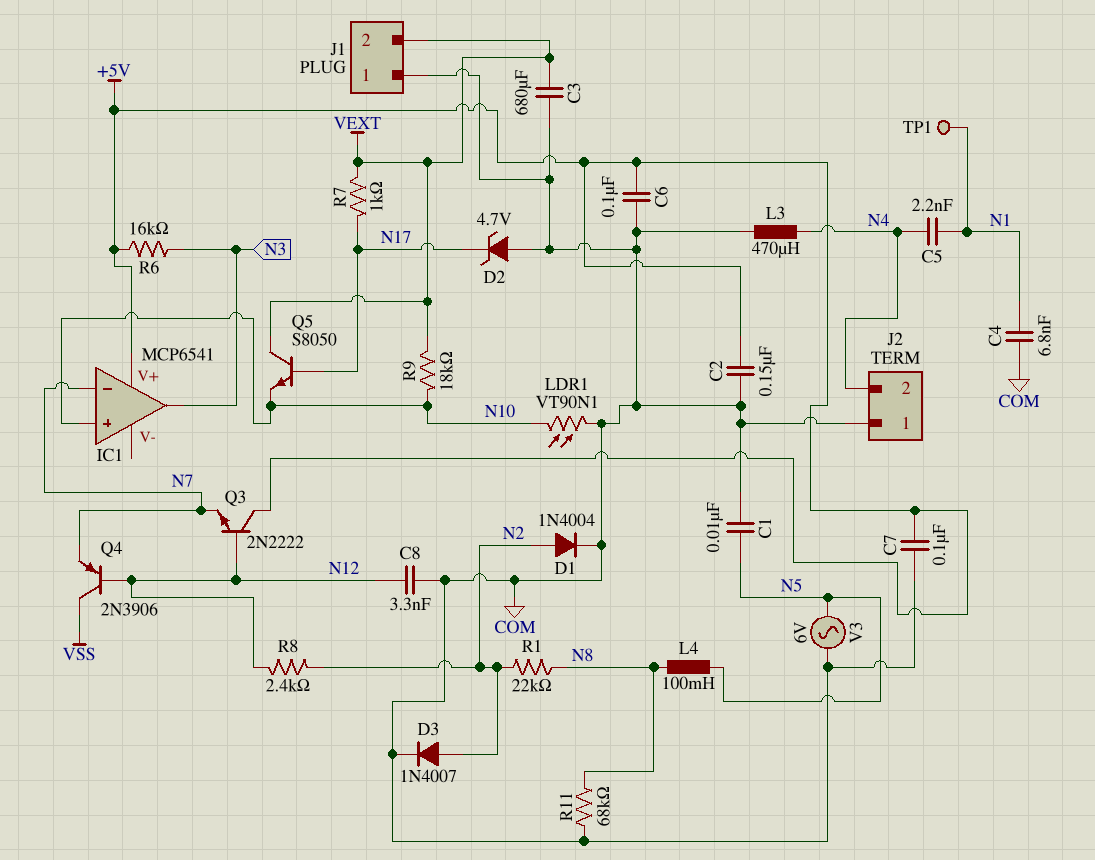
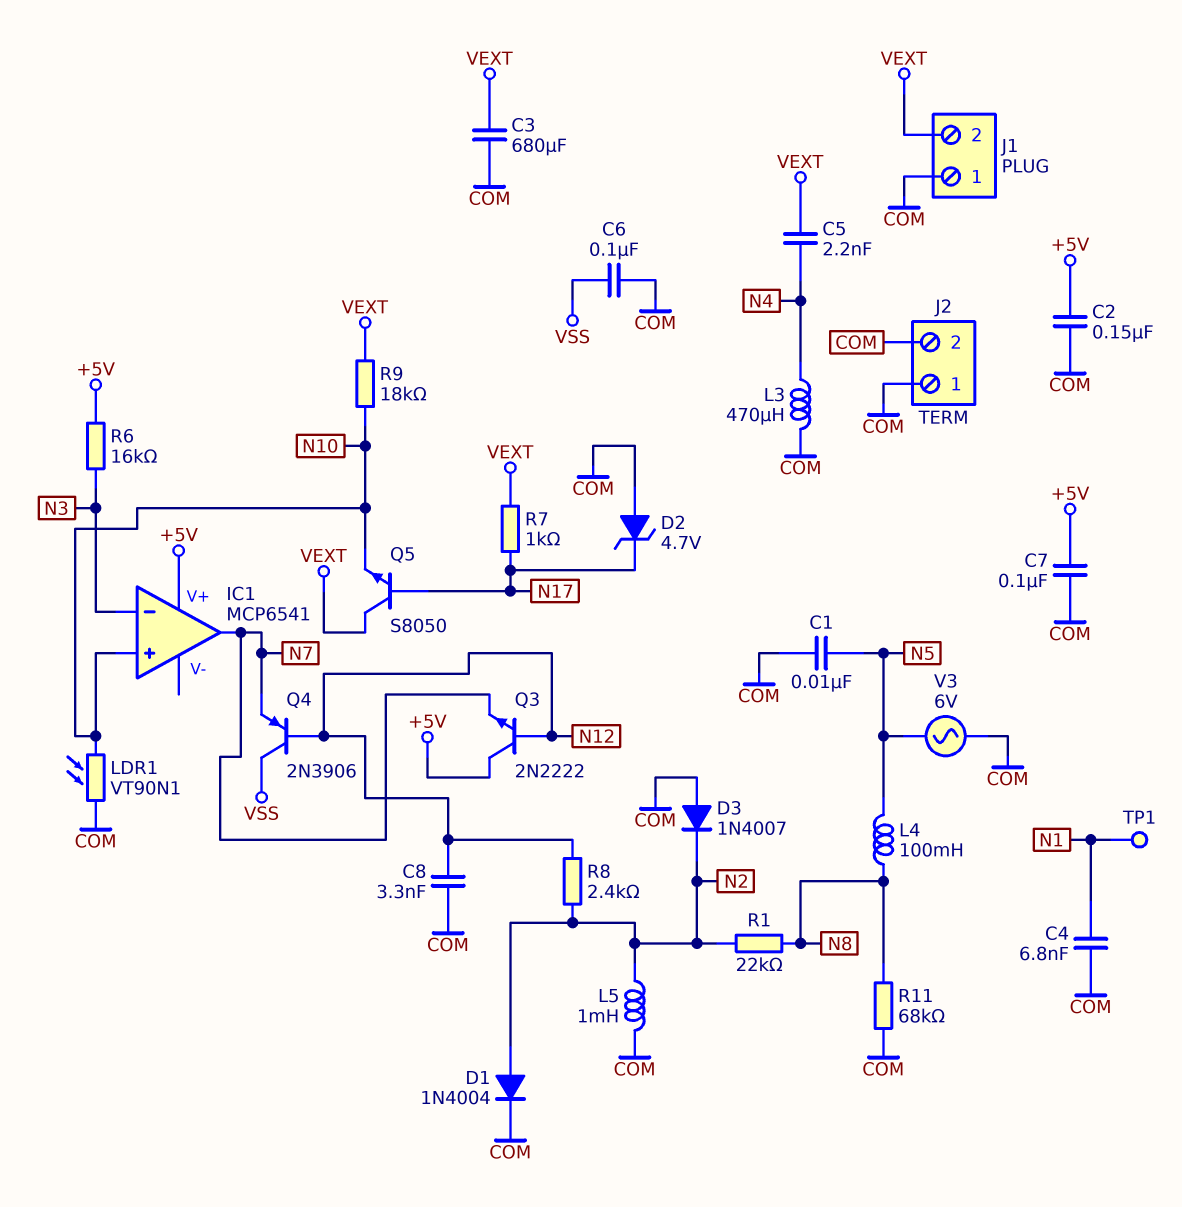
C5: 2.2nF (N1, N4) -> 2.2nF (N4, VEXT)
C6: 100nF (+5V, COM) -> 100nF (COM, VSS)
D3: diode 1N4007 (A N2, K COM) -> diode 1N4007 (A COM, K N2)
IC1 pin in-: N7 -> N3
IC1 pin out: N3 -> N7
J2 pin 2: N4 -> COM
L5: none -> 1mH (COM, N2)

